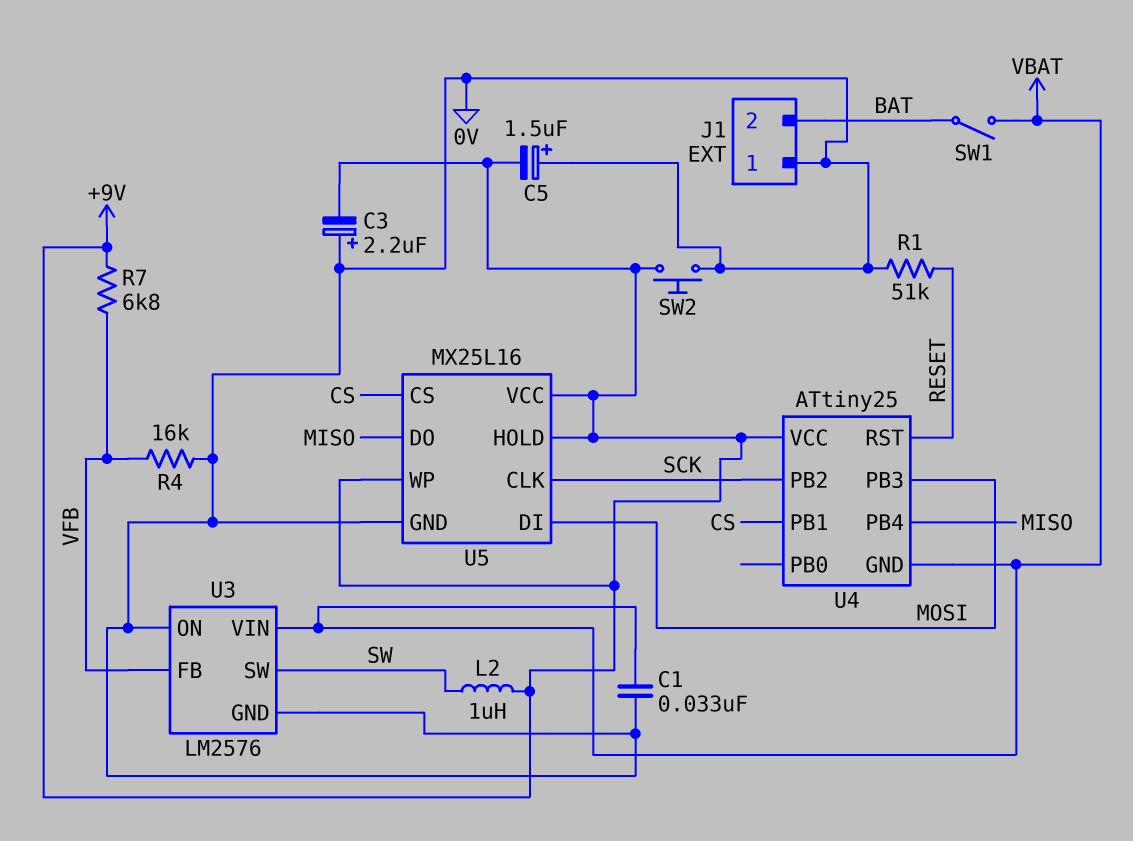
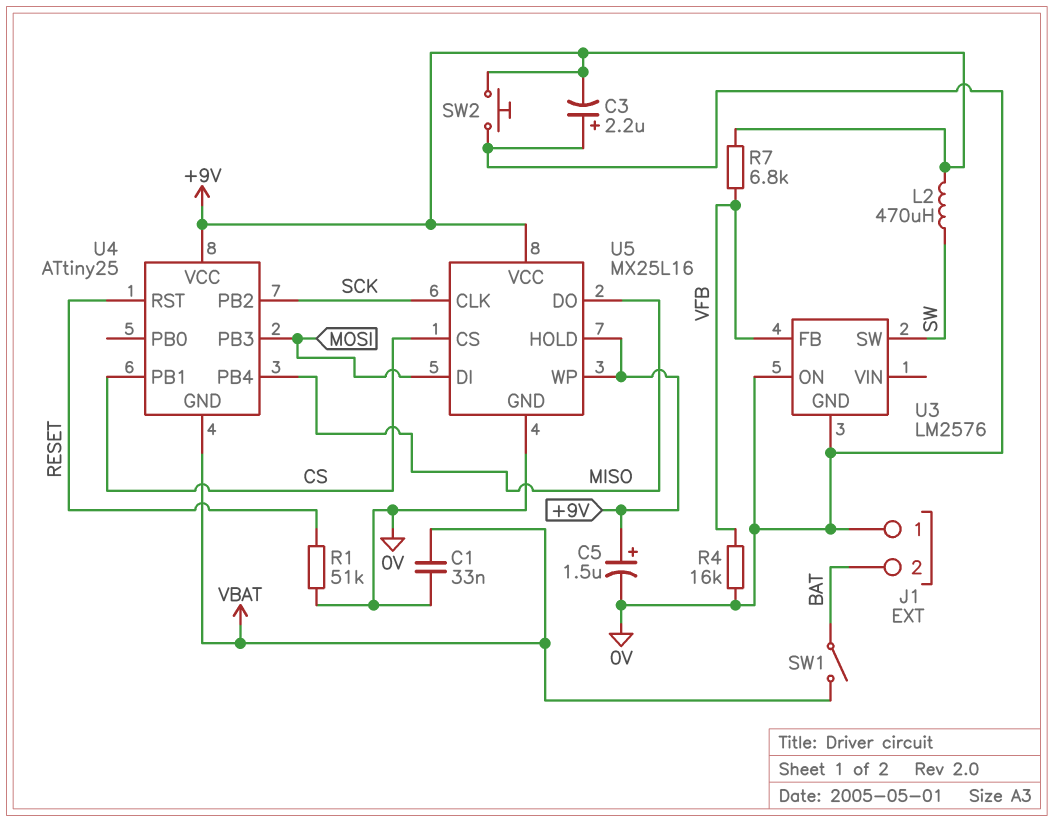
C5: 1.5uF (plus 0V, minus +9V) -> 1.5uF (plus +9V, minus 0V)
L2: 1uH (+9V, SW) -> 470uH (+9V, SW)
U3 pin VIN: VBAT -> none

